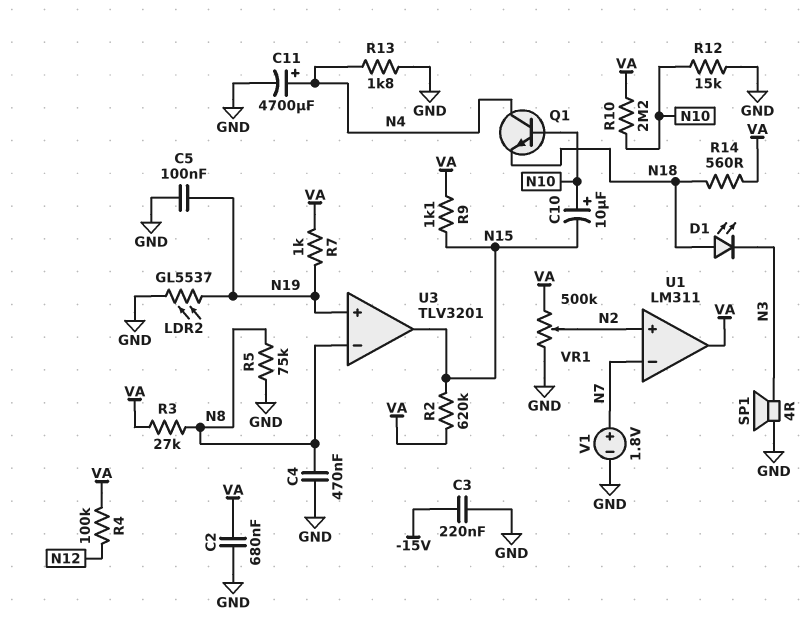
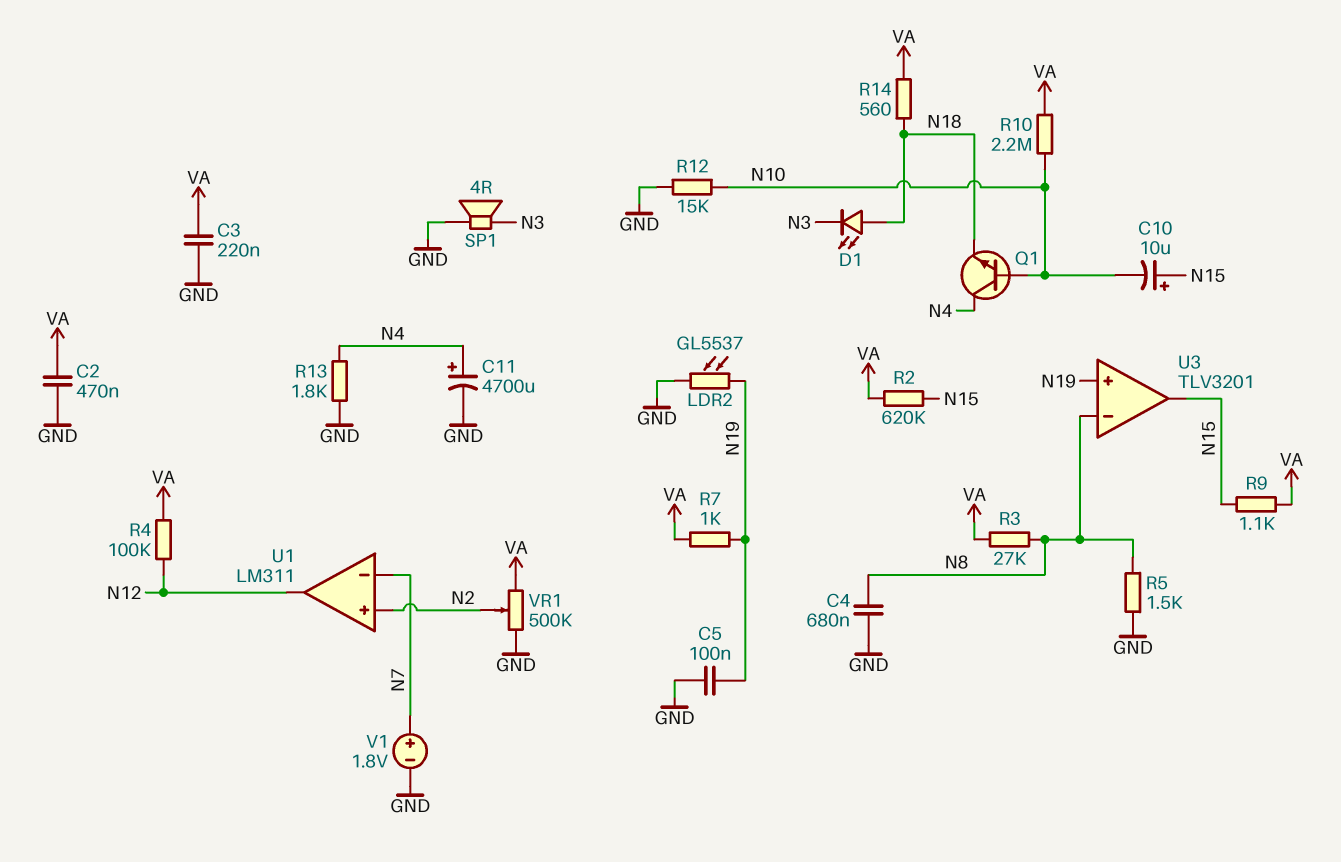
C2: 680nF (GND, VA) -> 470nF (GND, VA)
C3: 220nF (-15V, GND) -> 220nF (GND, VA)
C4: 470nF (GND, N8) -> 680nF (GND, N8)
C10: 10uF (plus N10, minus N15) -> 10uF (plus N15, minus N10)
R5: 75k (GND, N8) -> 1.5k (GND, N8)
U1 pin out: VA -> N12

